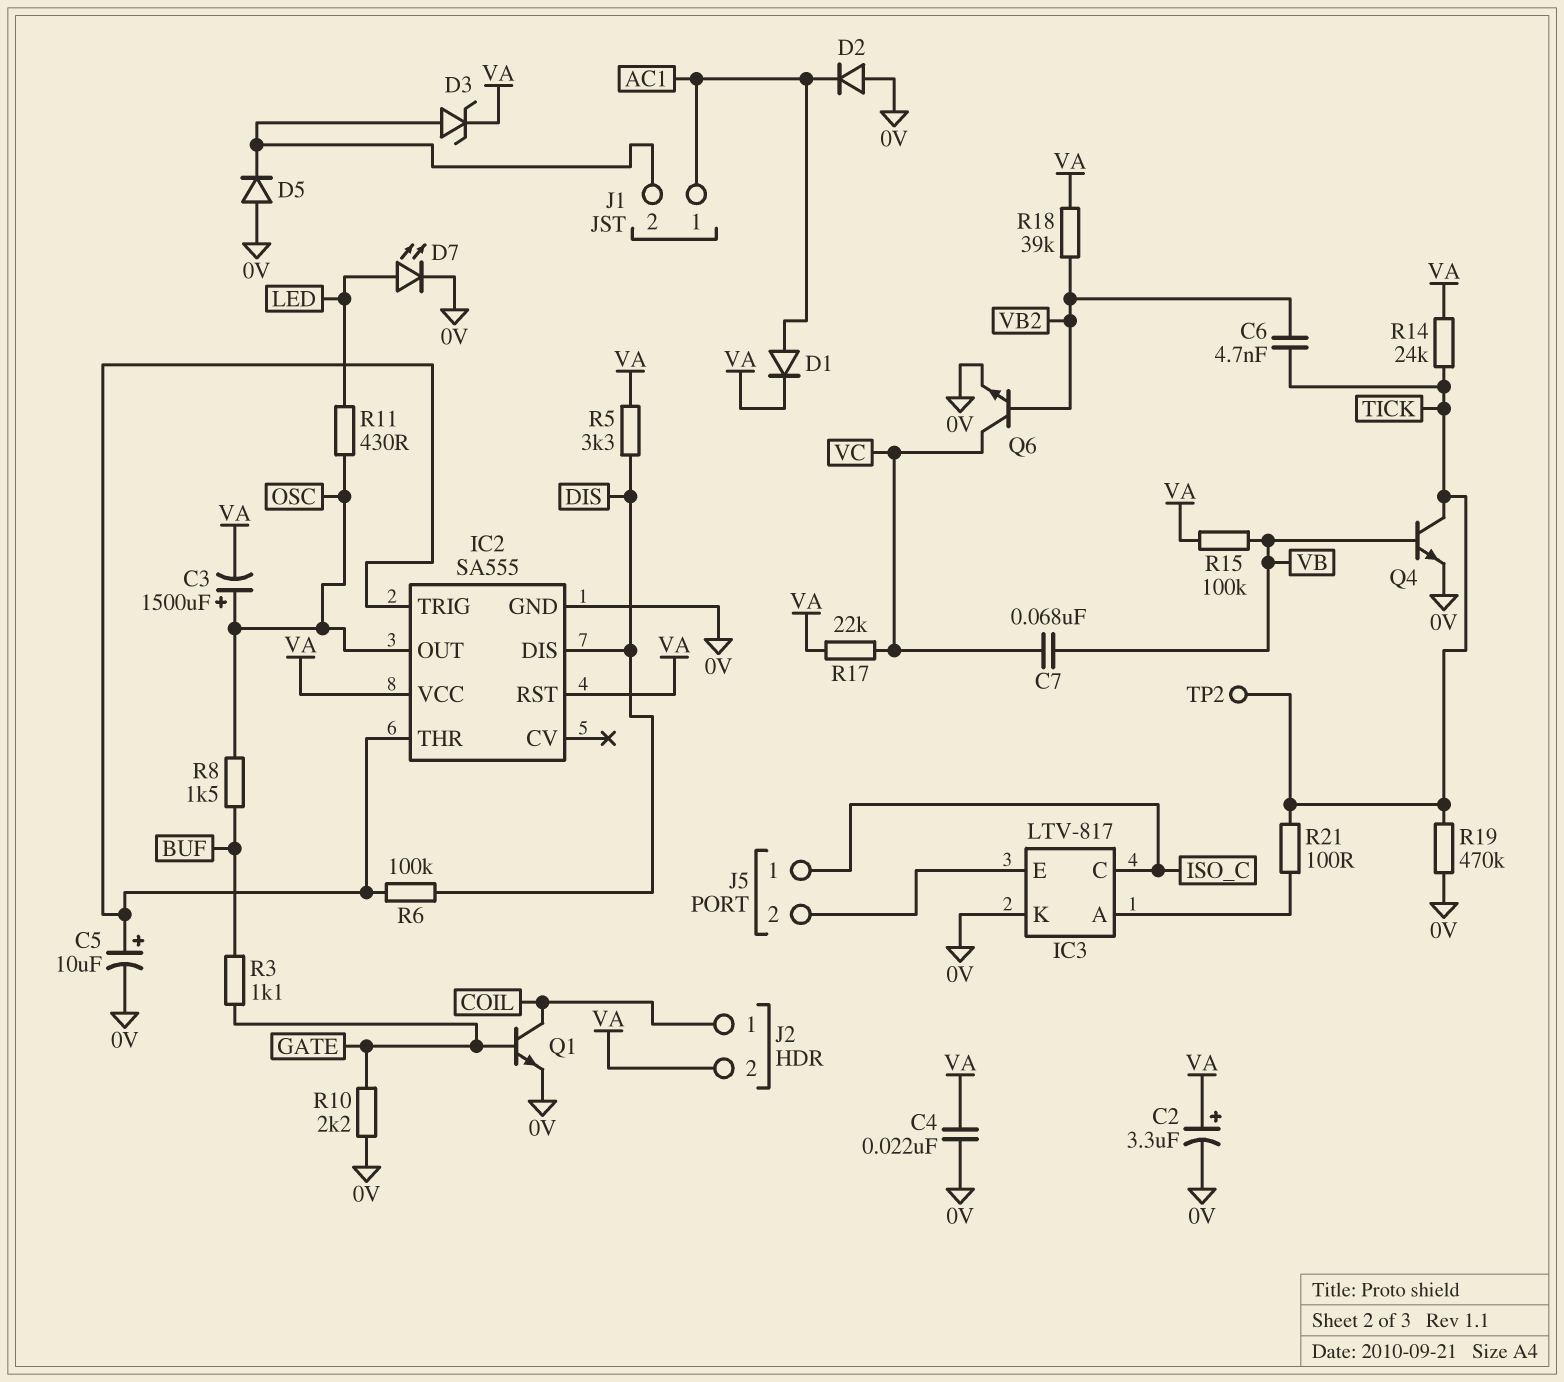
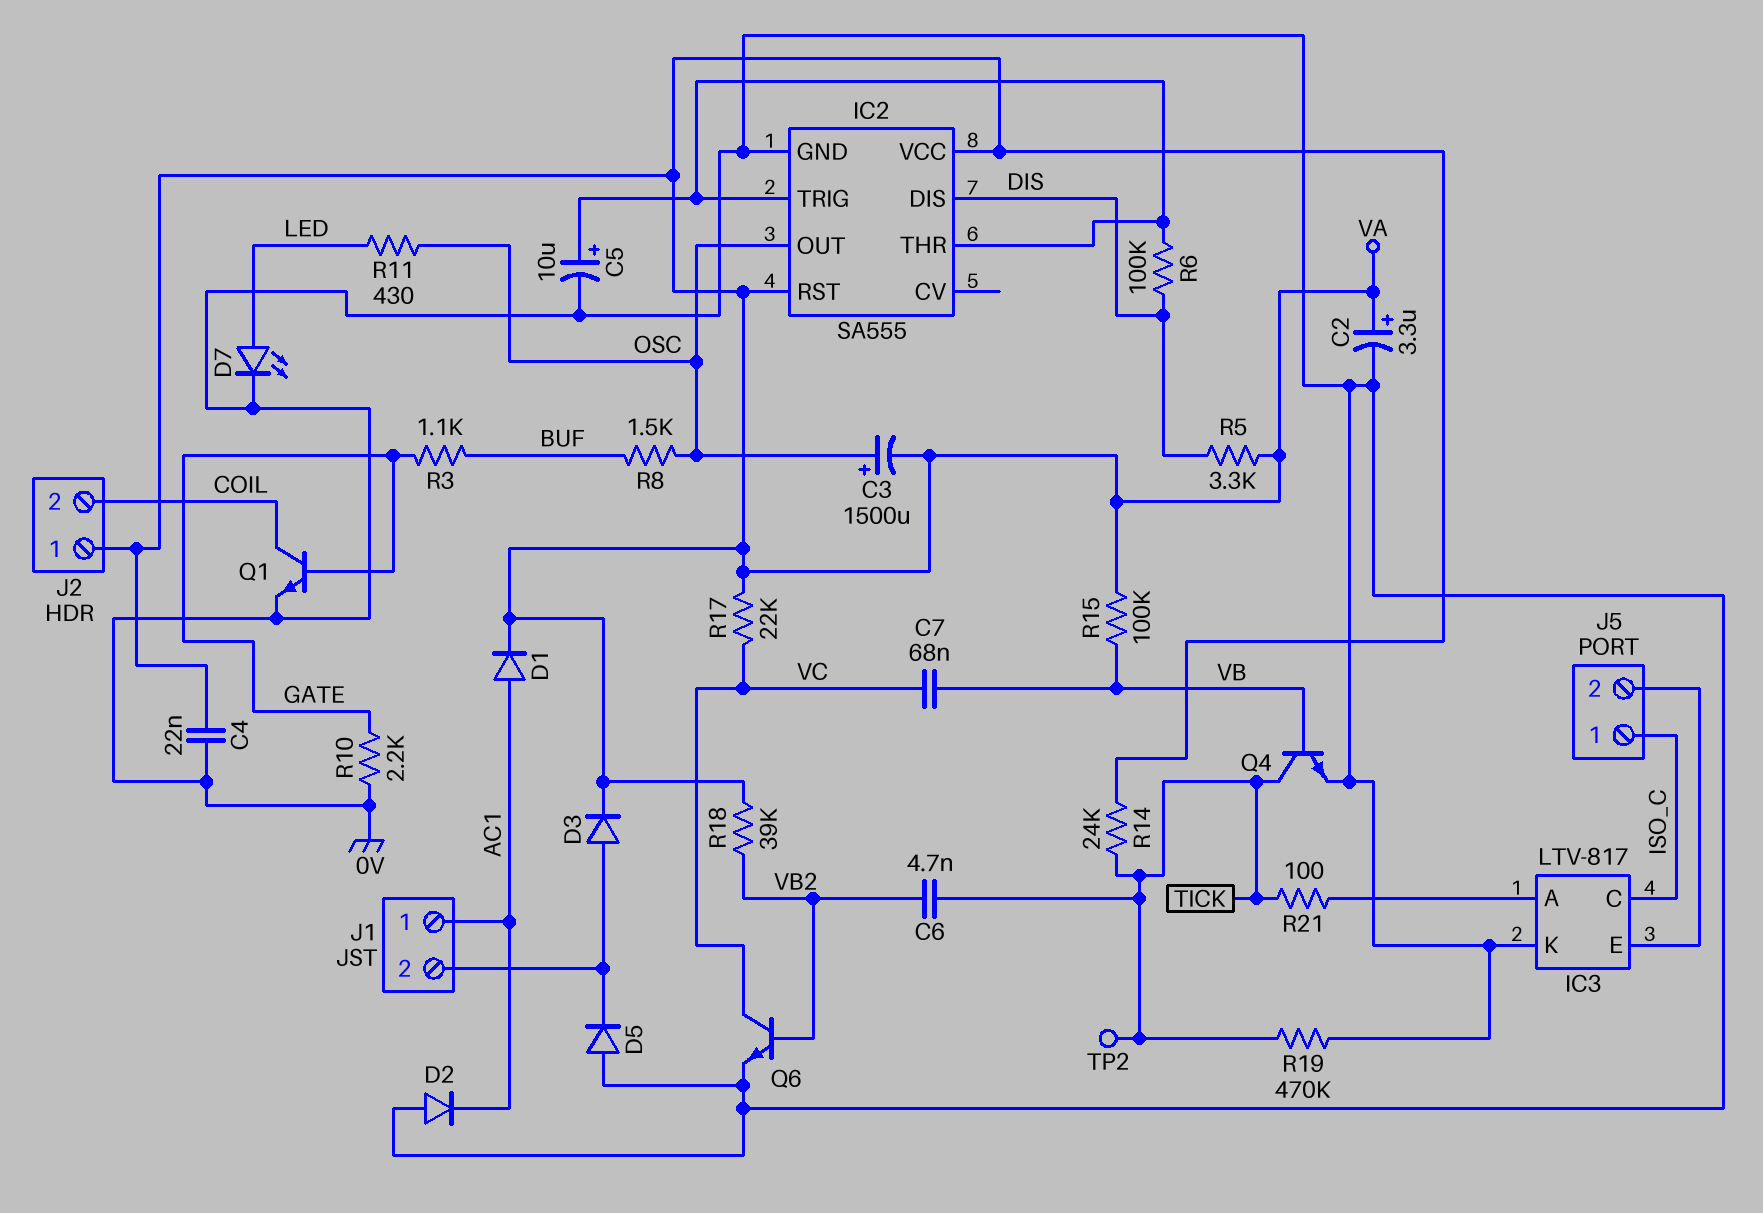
D3: zener (A J1/2, K VA) -> diode (A J1/2, K VA)
J2 pin 1: COIL -> VA
J2 pin 2: VA -> COIL

